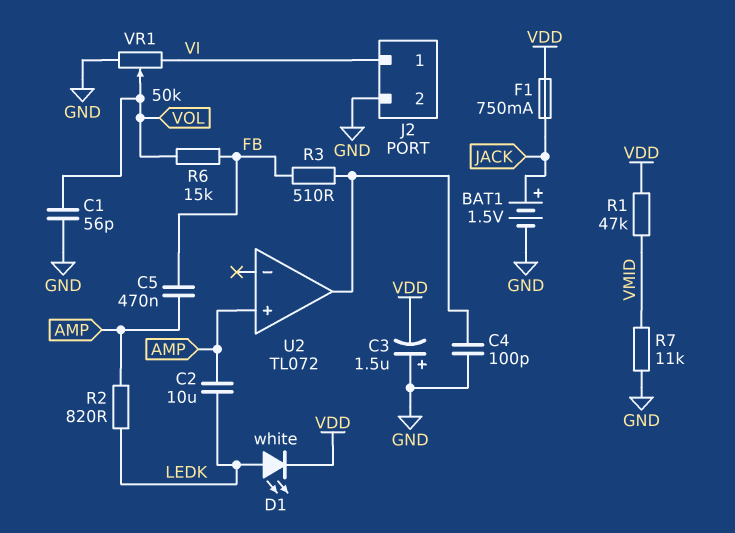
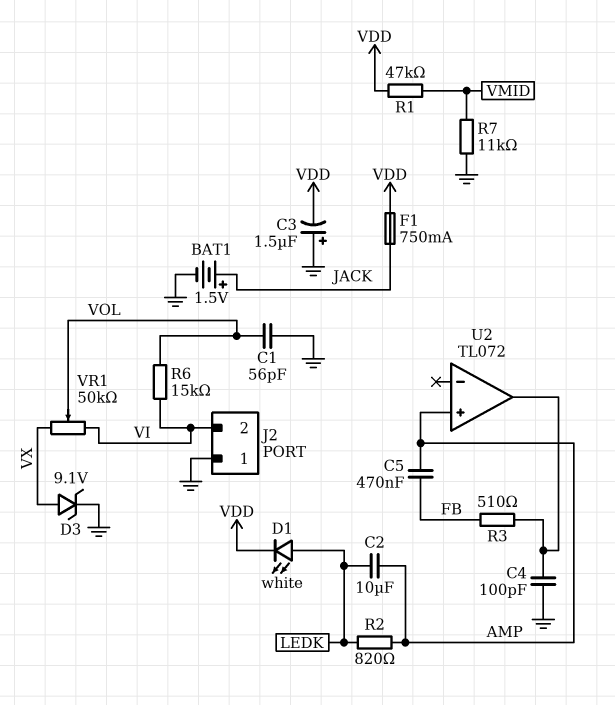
D3: none -> zener 9.1V (A VX, K GND)
J2 pin 1: VI -> GND
J2 pin 2: GND -> VI
R6: 15k (FB, VOL) -> 15k (VI, VOL)
VR1: 50k (GND, VI, wiper VOL) -> 50k (VI, VX, wiper VOL)

